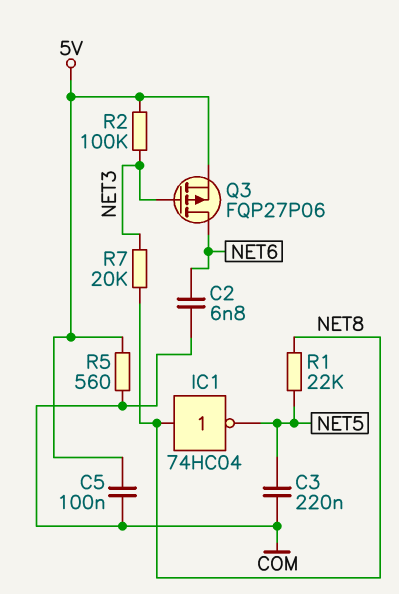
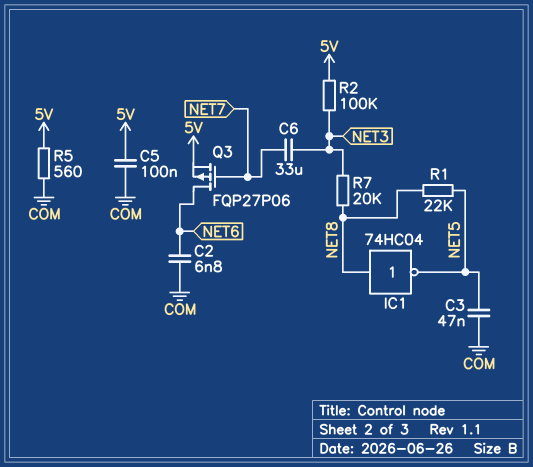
C3: 220nF (COM, NET5) -> 47nF (COM, NET5)
C6: none -> 33uF (NET3, NET7)
Q3: PMOS FQP27P06 (G NET3, D NET6, S 5V) -> PMOS FQP27P06 (G NET7, D NET6, S 5V)

